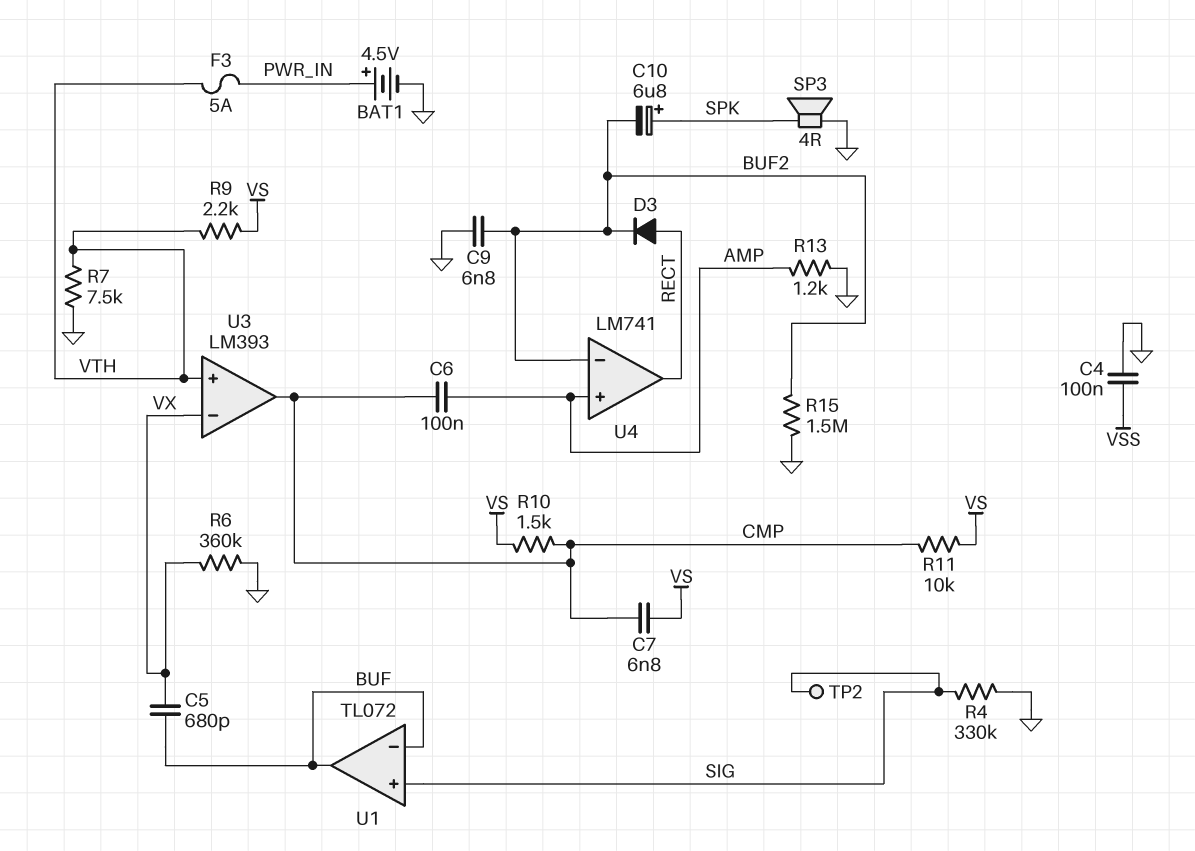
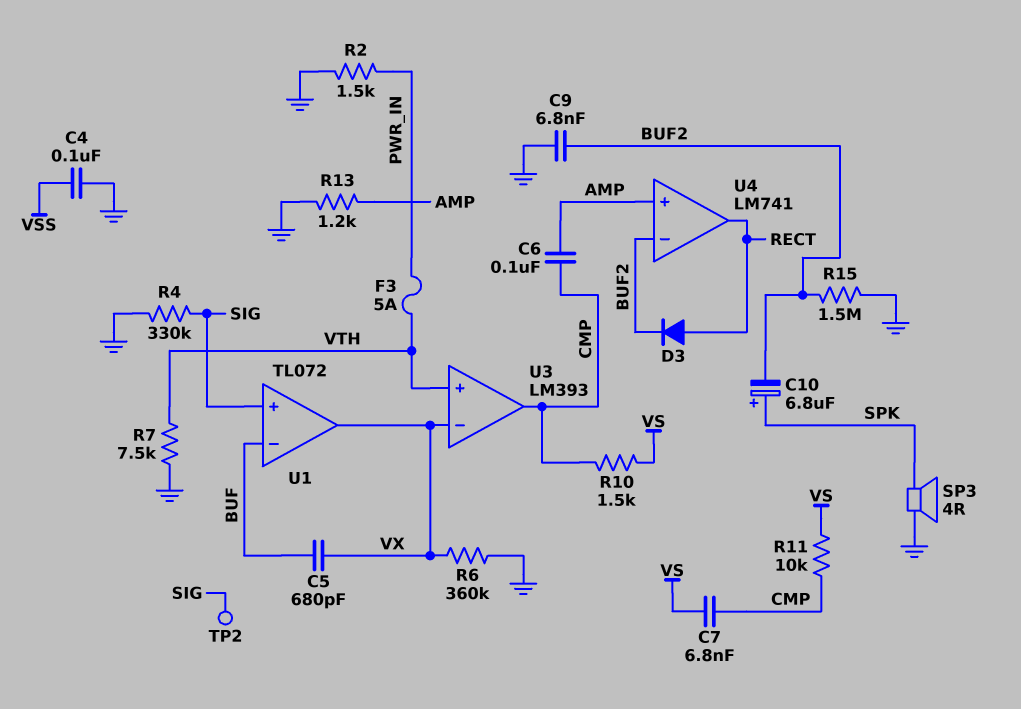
BAT1: 4.5V (plus PWR_IN, minus GND) -> none
R2: none -> 1.5k (GND, PWR_IN)
R9: 2.2k (VS, VTH) -> none
U1 pin out: BUF -> VX

